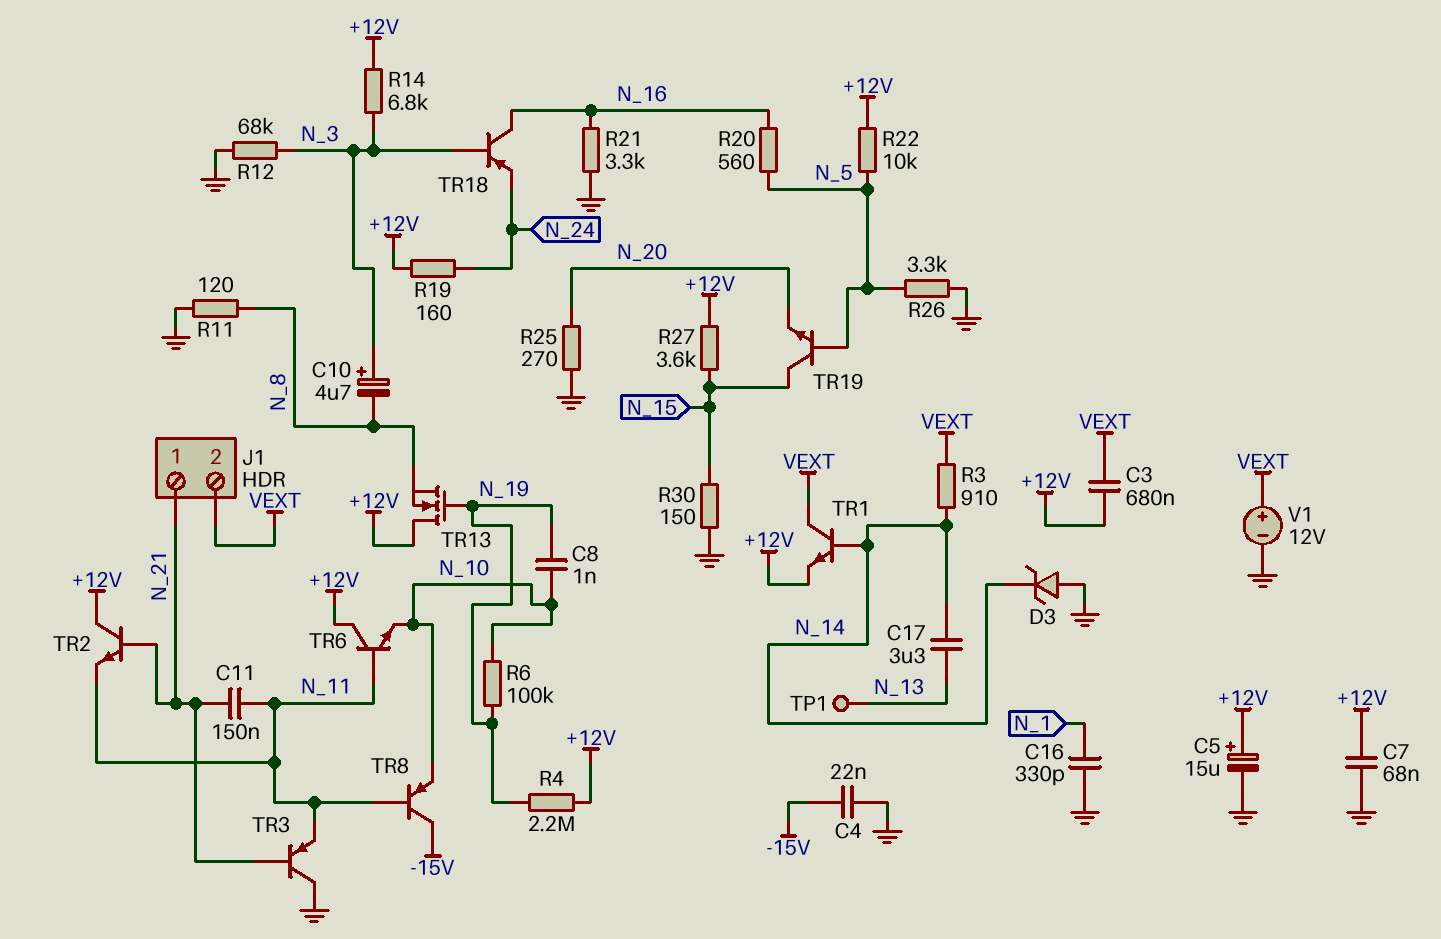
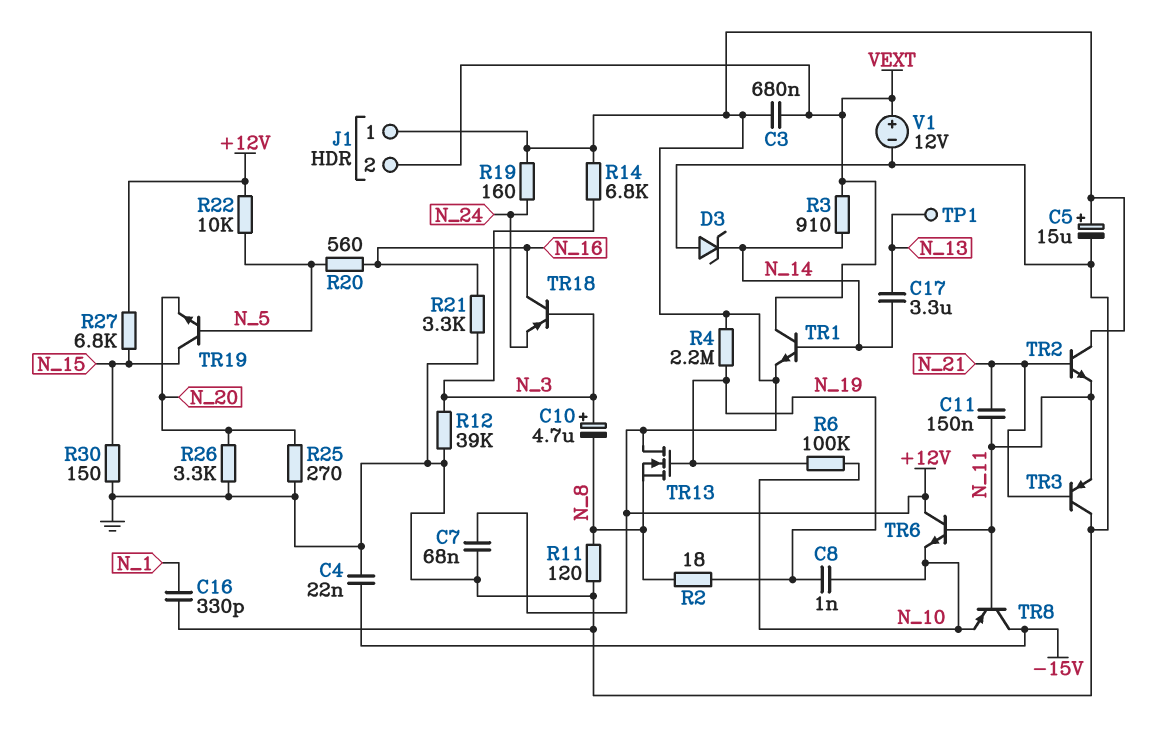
J1 pin 1: N_21 -> +12V
R2: none -> 18 (N_8, N_19)
R12: 68k (GND, N_3) -> 39k (GND, N_3)
R26: 3.3k (GND, N_5) -> 3.3k (GND, N_20)
R27: 3.6k (+12V, N_15) -> 6.8k (+12V, N_15)

